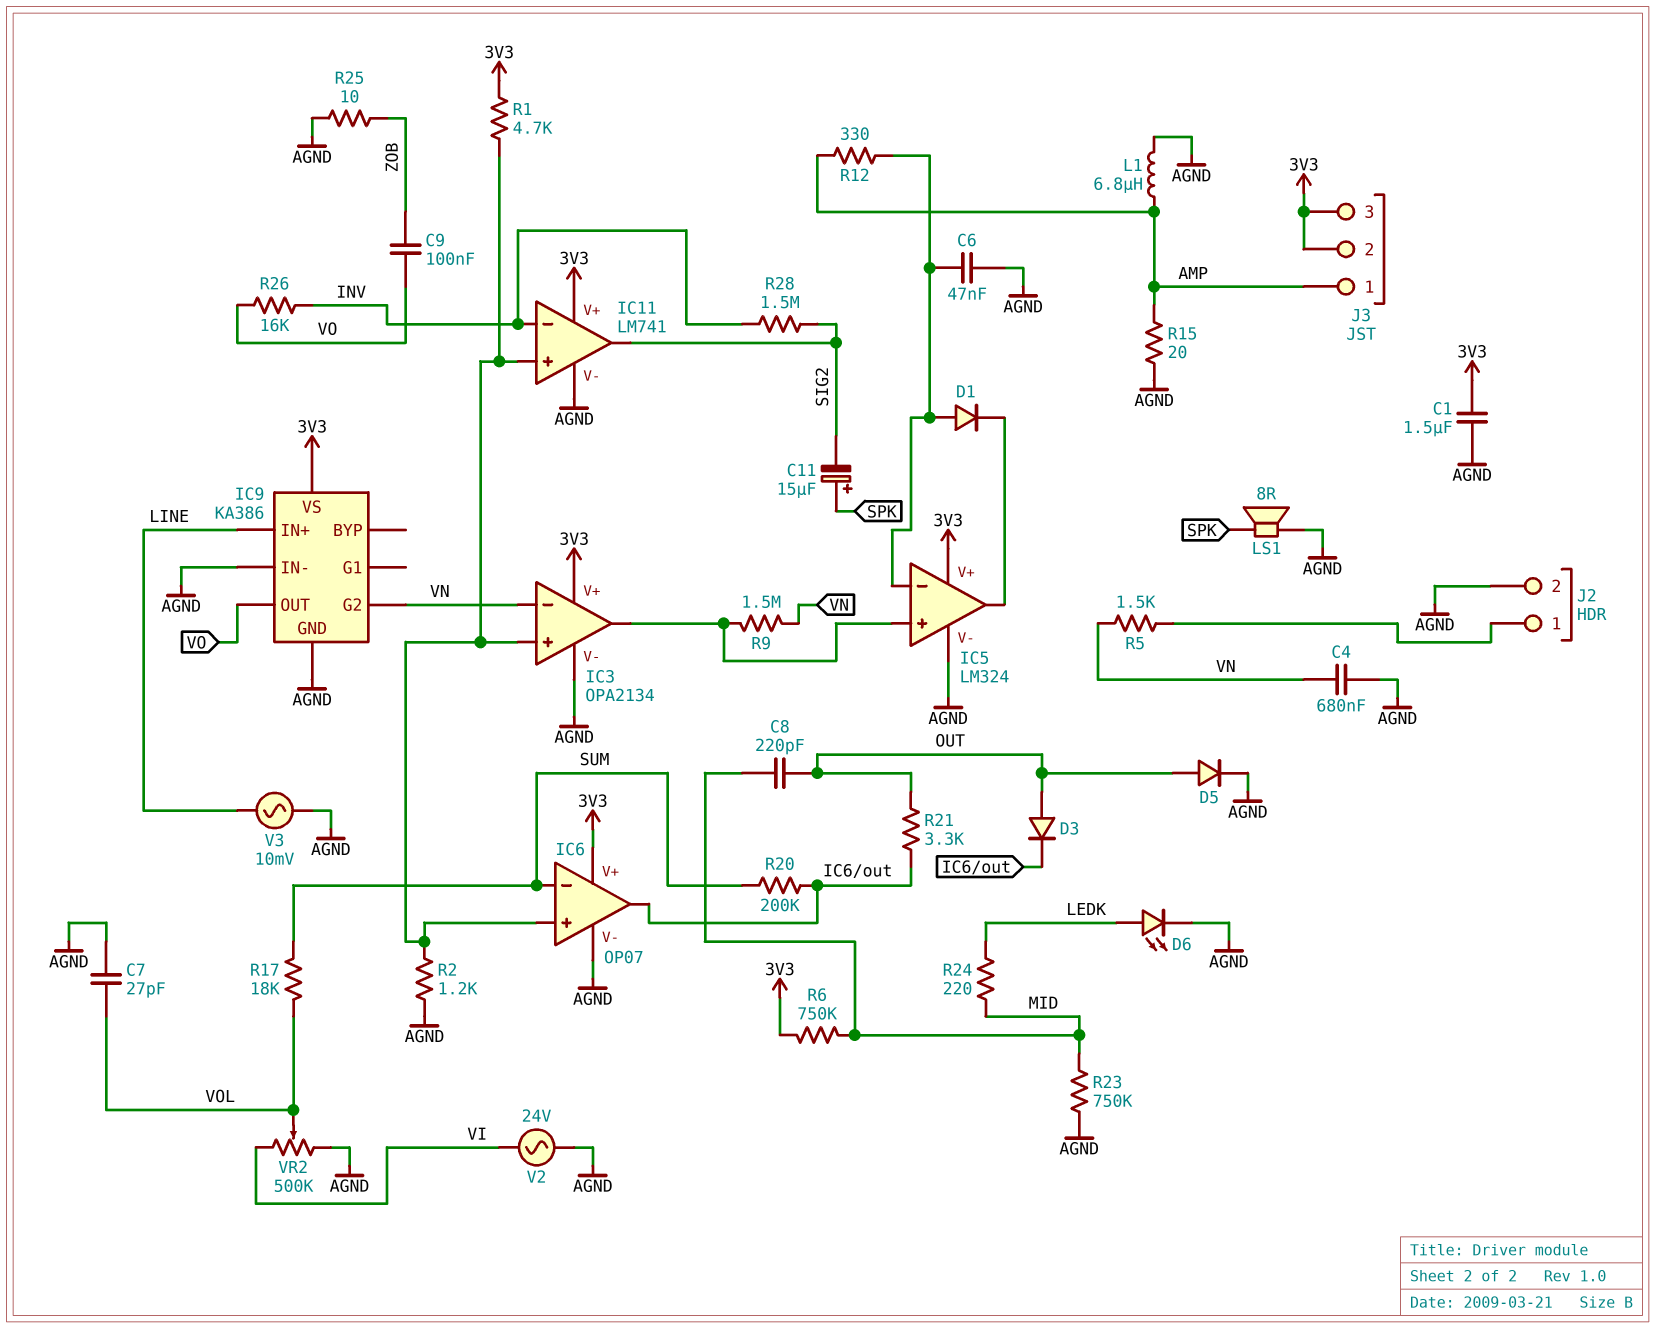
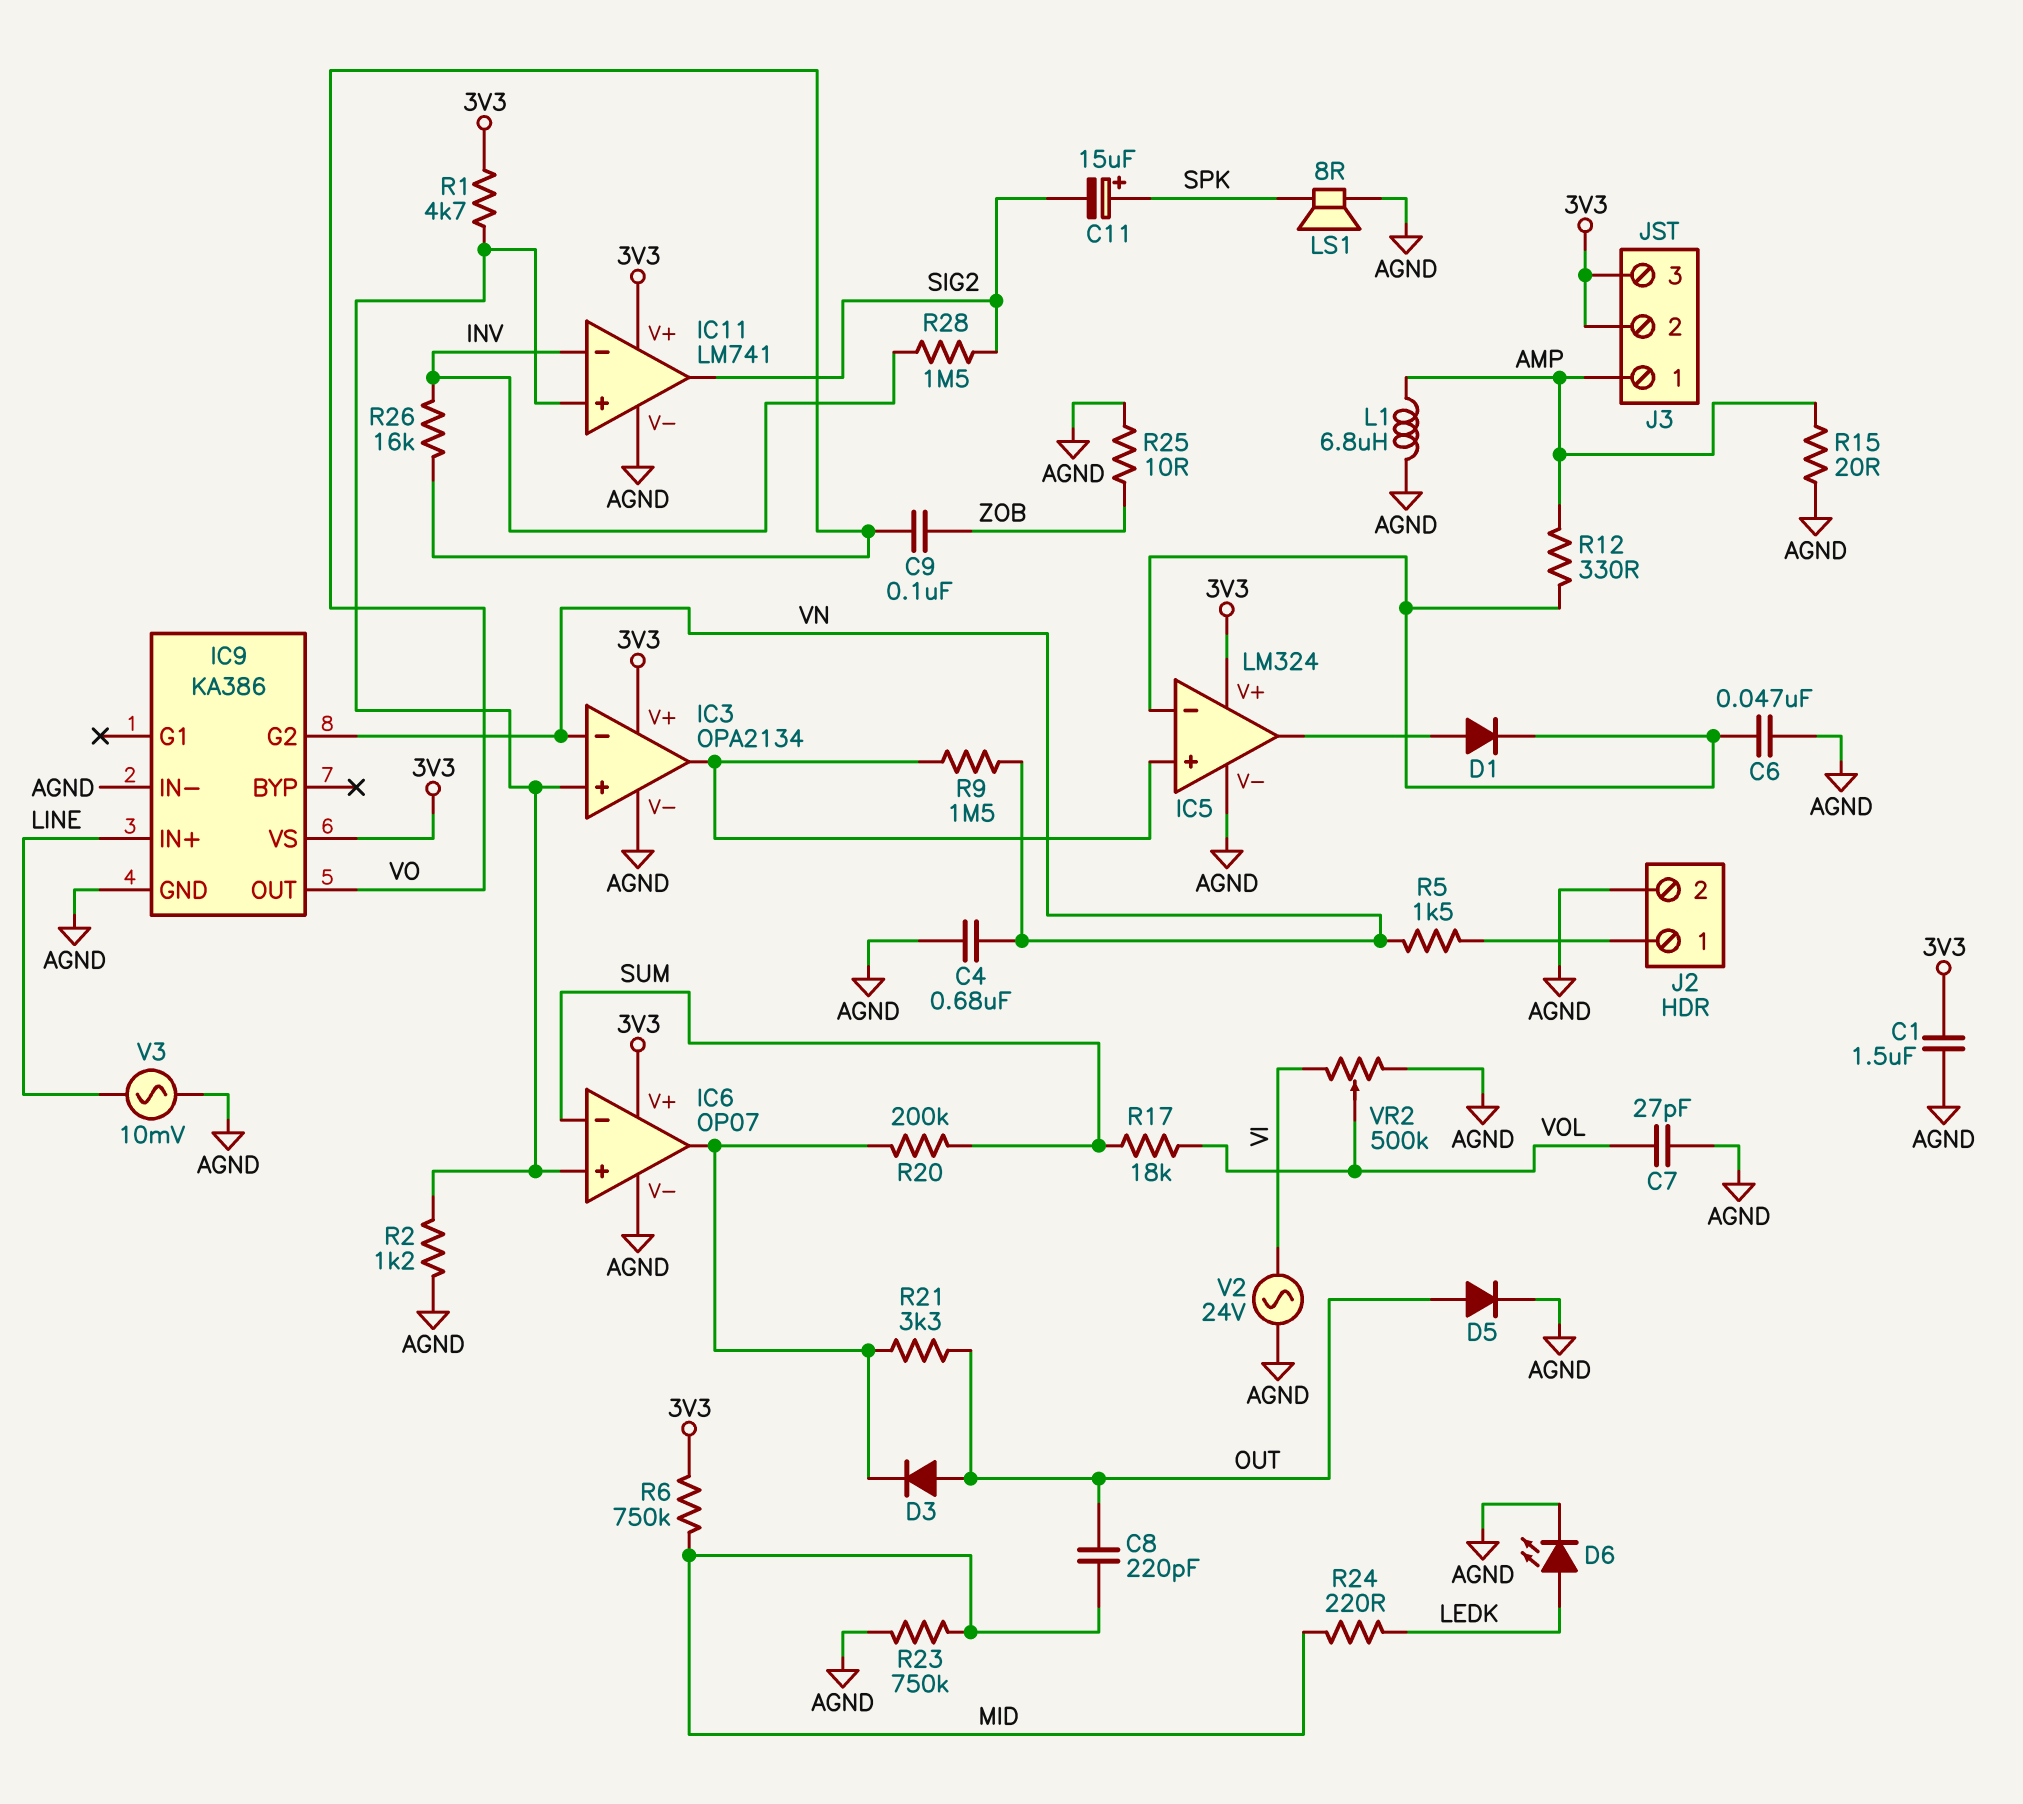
D1: diode (A IC5/in-, K IC5/out) -> diode (A IC5/out, K IC5/in-)

